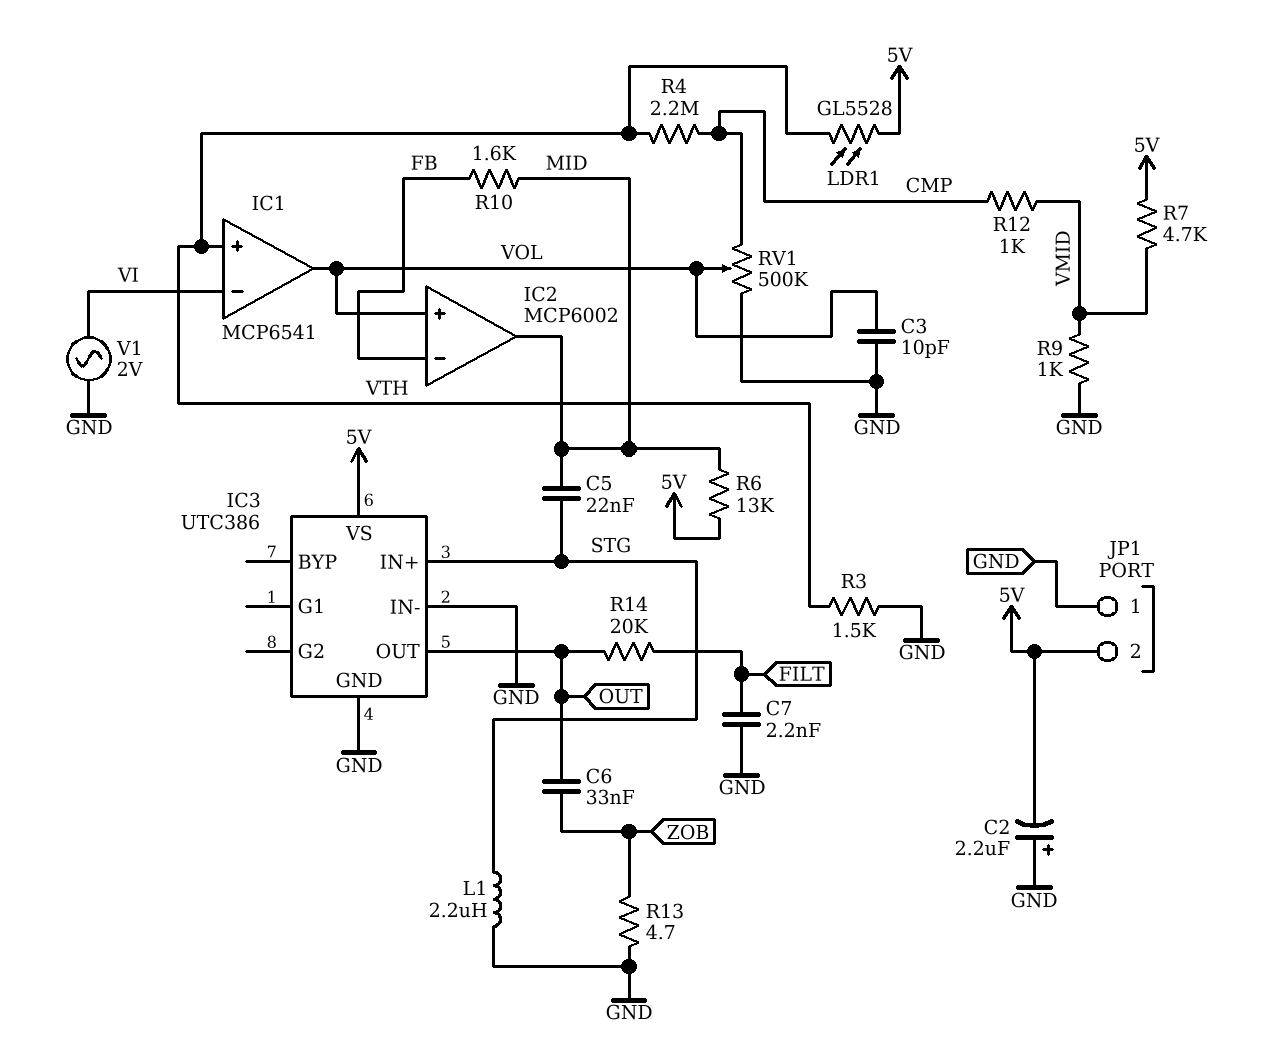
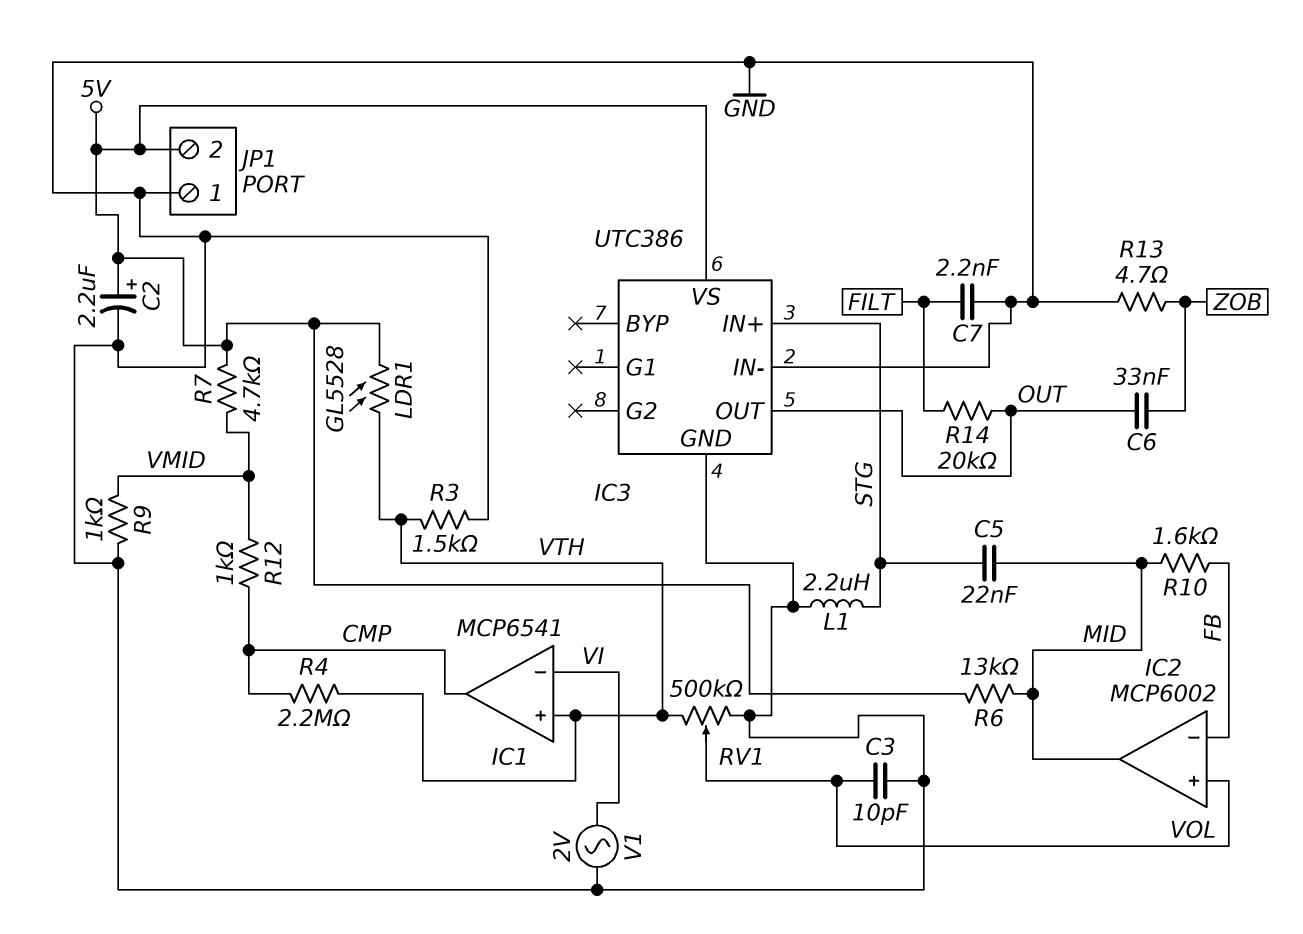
C2: 2.2uF (plus GND, minus 5V) -> 2.2uF (plus 5V, minus GND)
IC1 pin out: VOL -> CMP
RV1: 500k (CMP, GND, wiper VOL) -> 500k (GND, VTH, wiper VOL)

